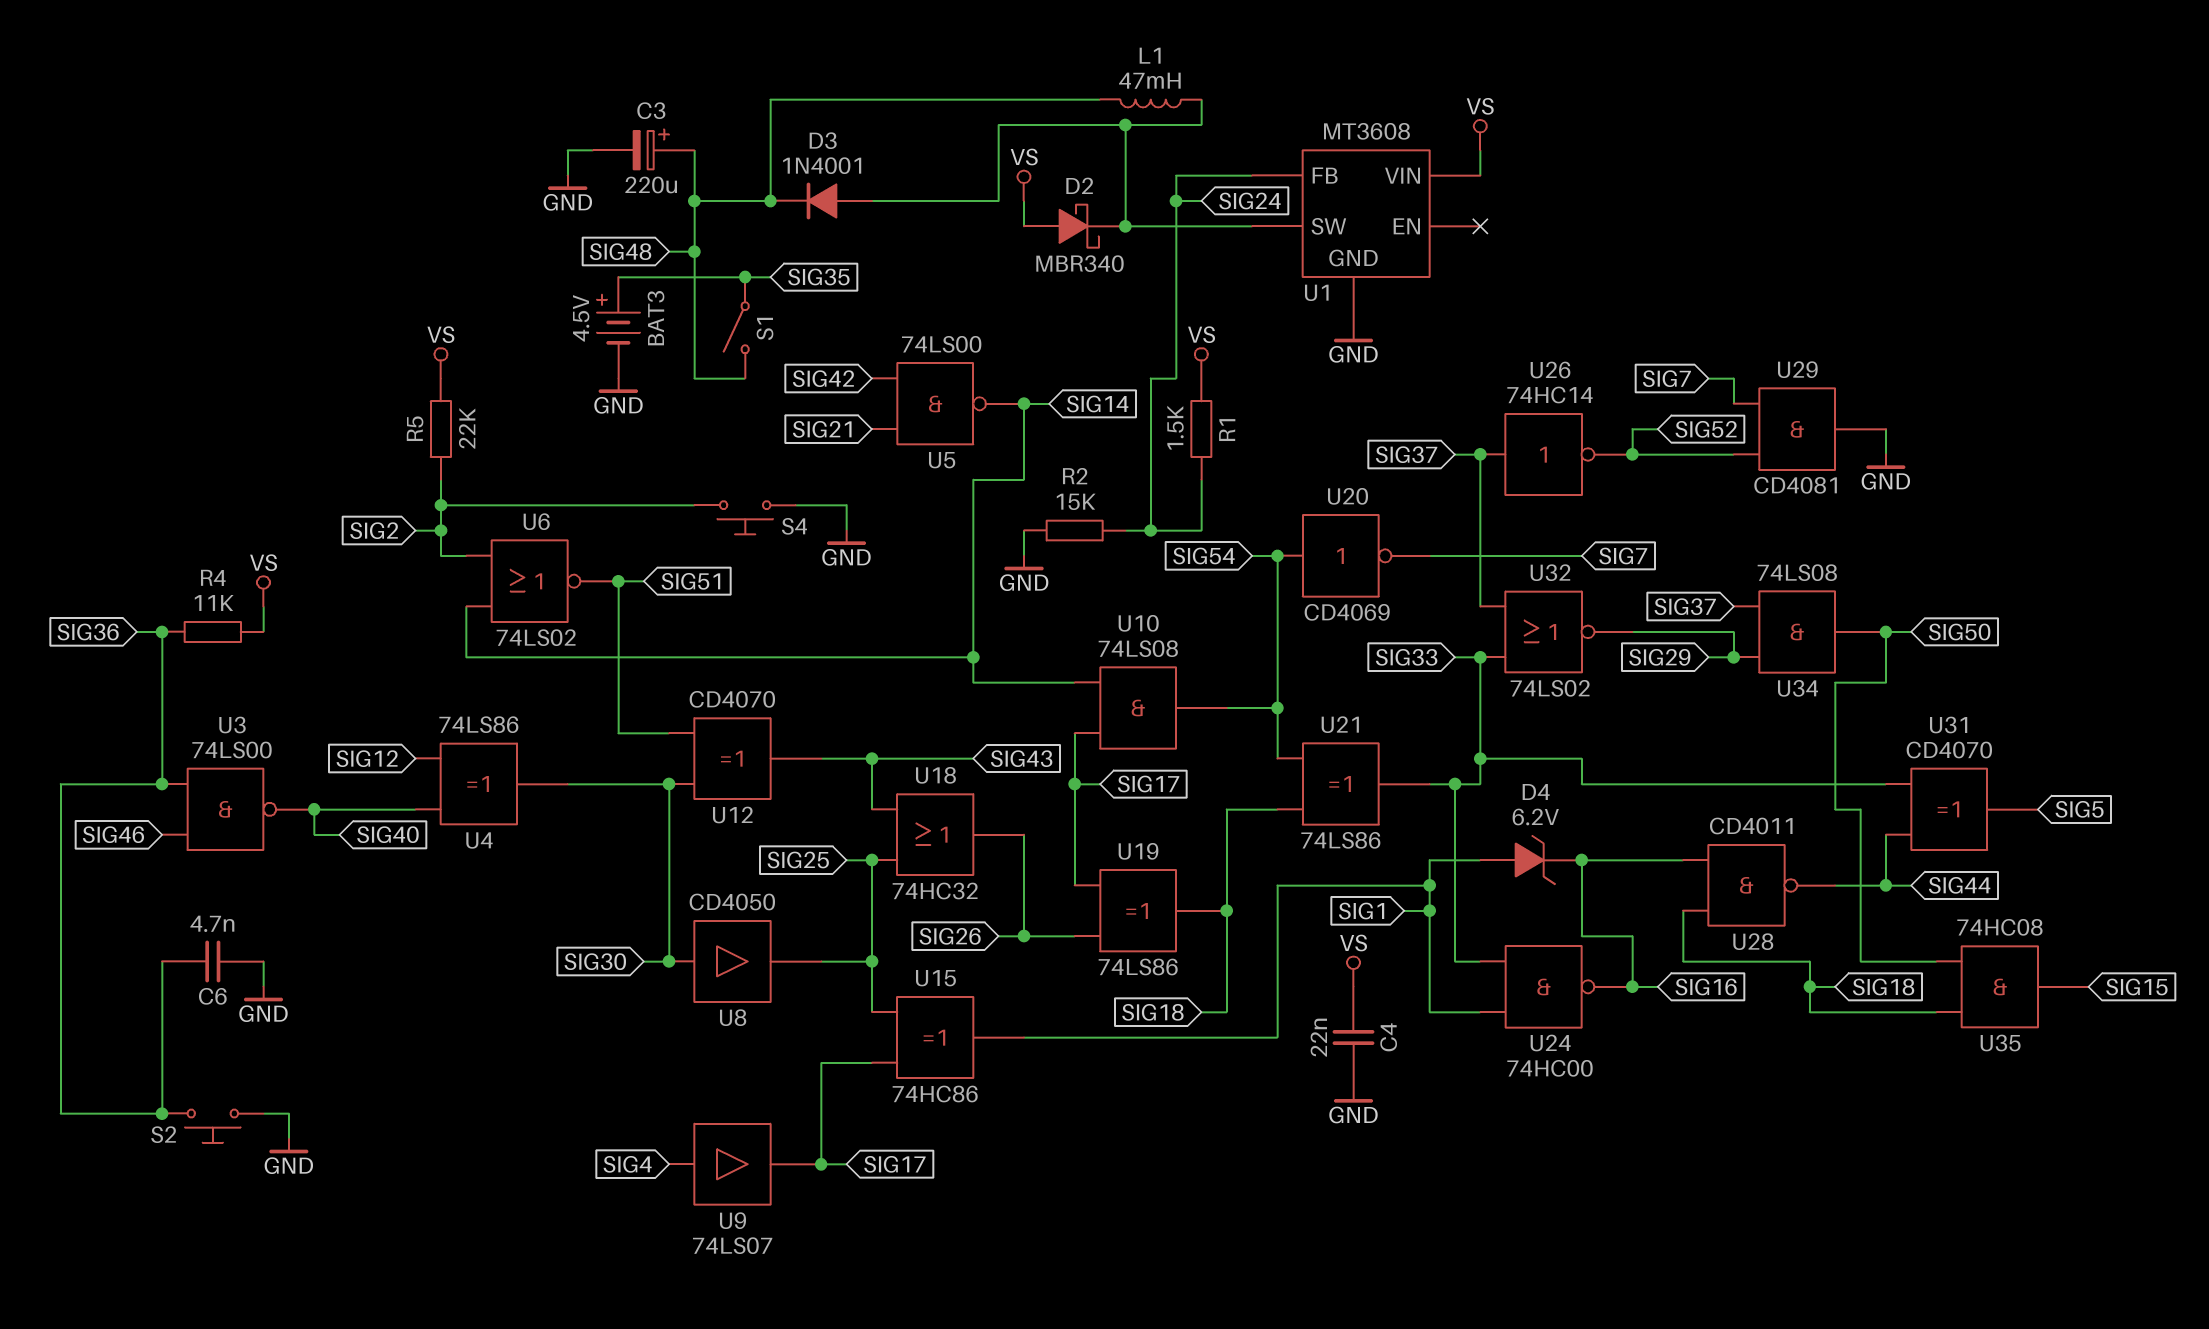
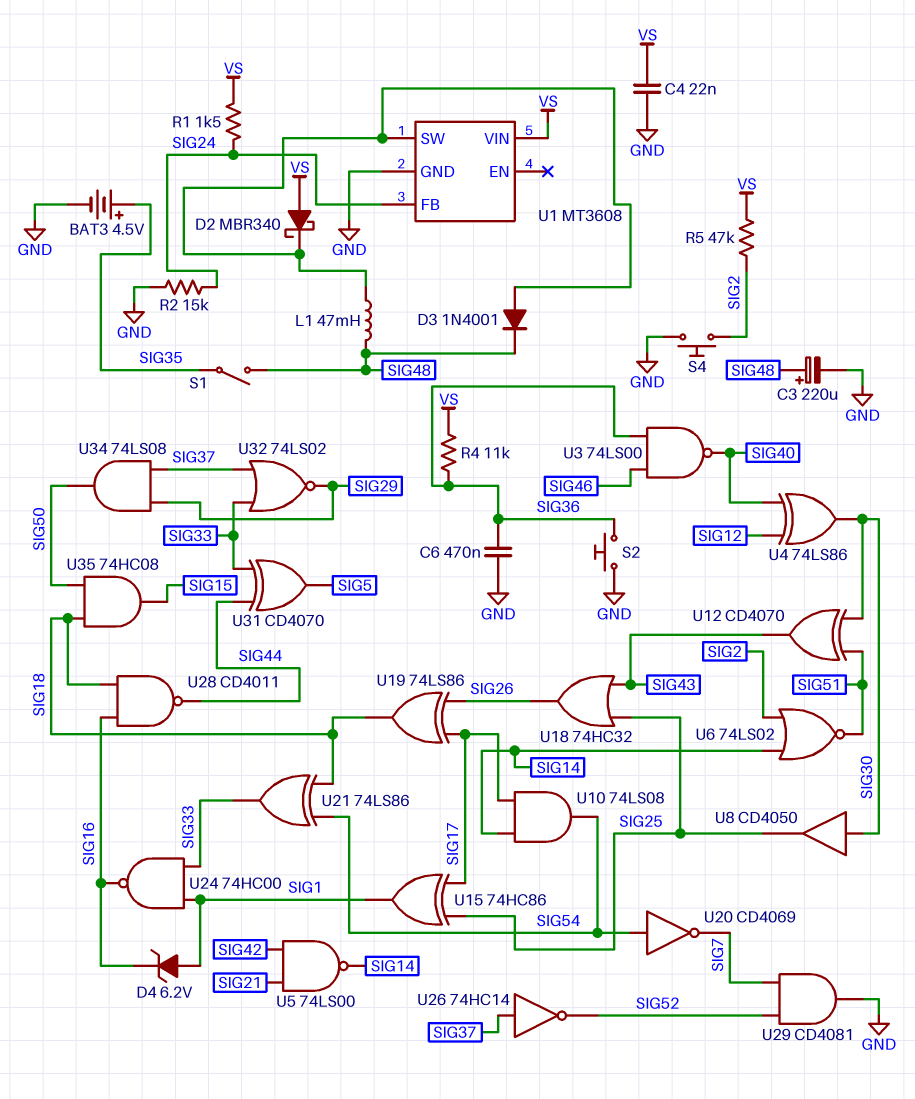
C6: 4.7nF (GND, SIG36) -> 470nF (GND, SIG36)
R5: 22k (SIG2, VS) -> 47k (SIG2, VS)
U9: buffer 74LS07 (in SIG4, out SIG17) -> none

